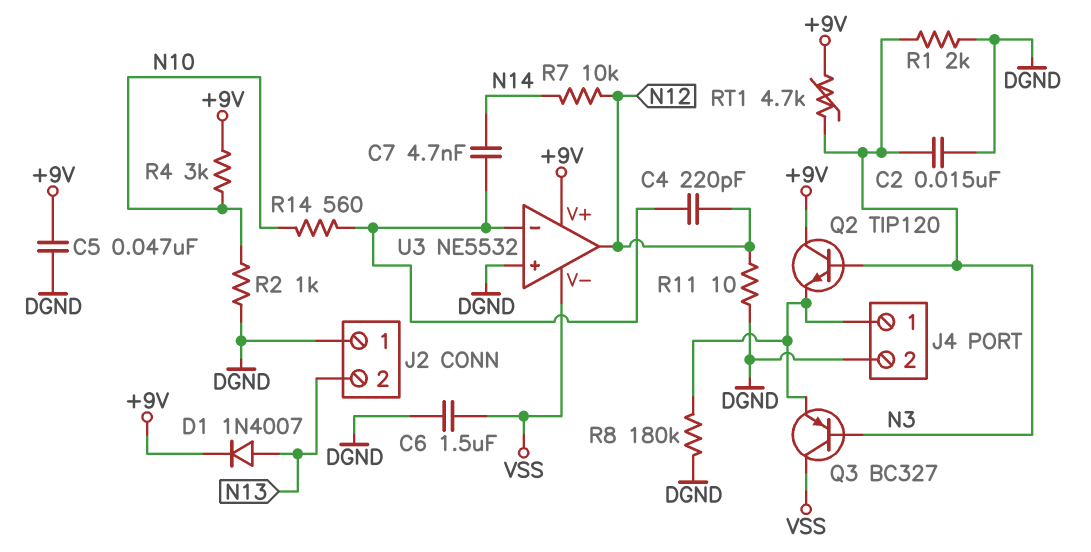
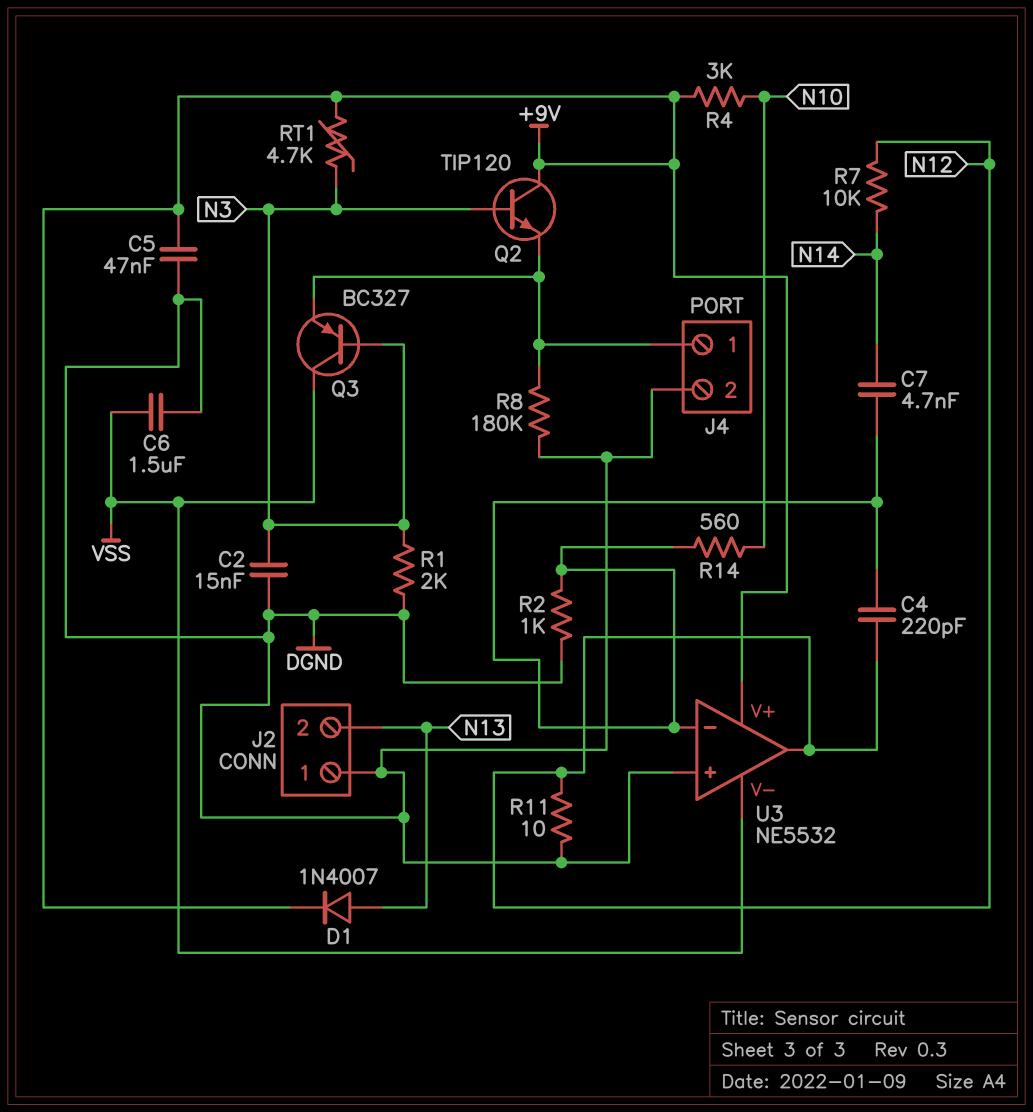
R2: 1k (DGND, N10) -> 1k (DGND, U3/in-)

